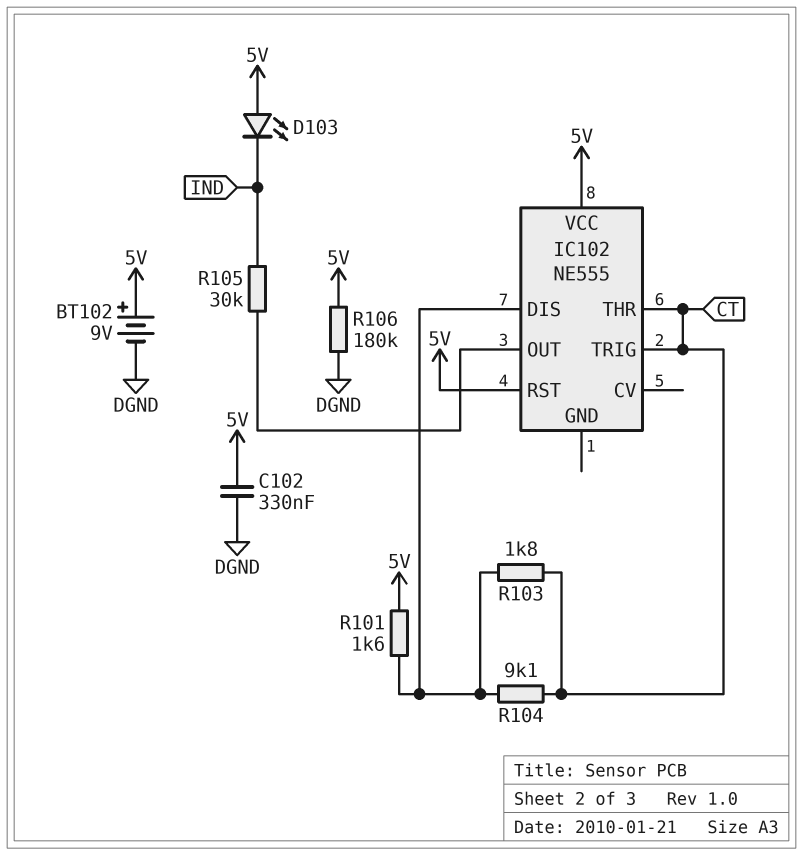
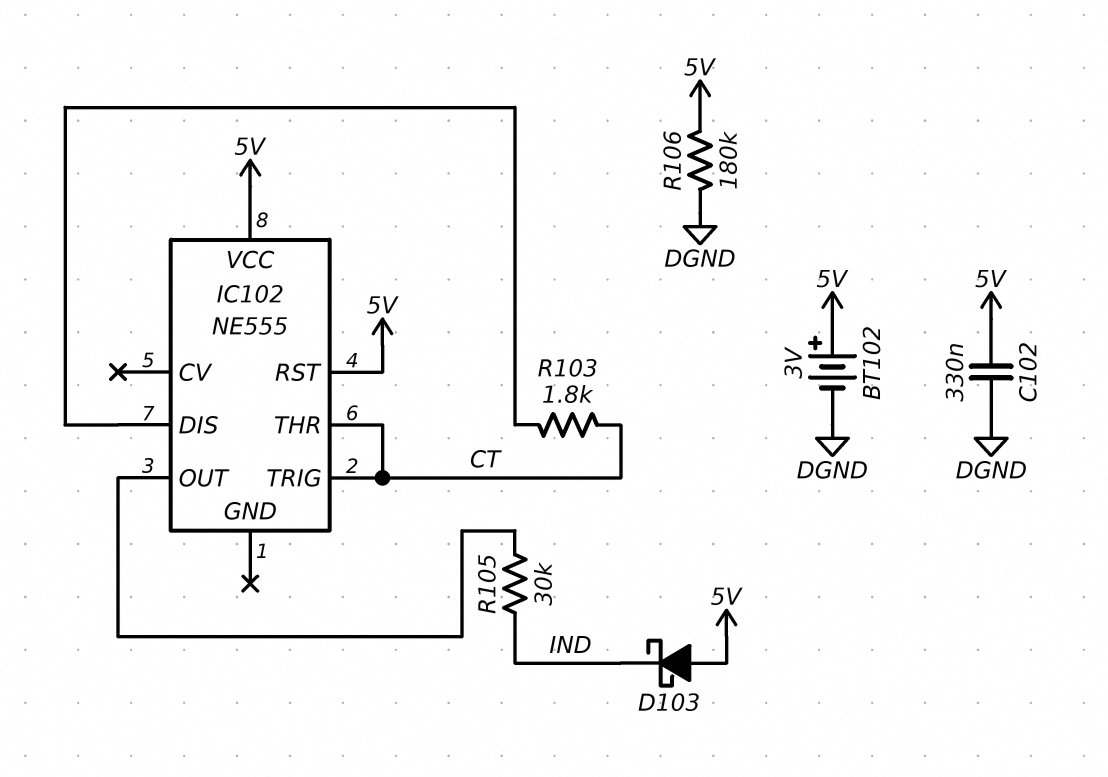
BT102: 9V (plus 5V, minus DGND) -> 3V (plus 5V, minus DGND)
D103: LED (A 5V, K IND) -> schottky (A 5V, K IND)
R101: 1.6k (5V, IC102/DIS) -> none
R104: 9.1k (CT, IC102/DIS) -> none

